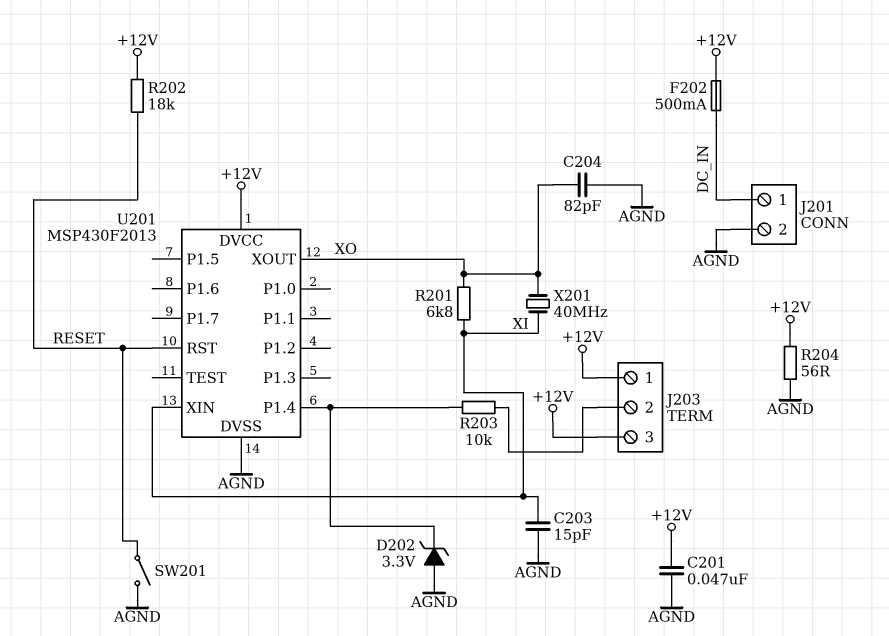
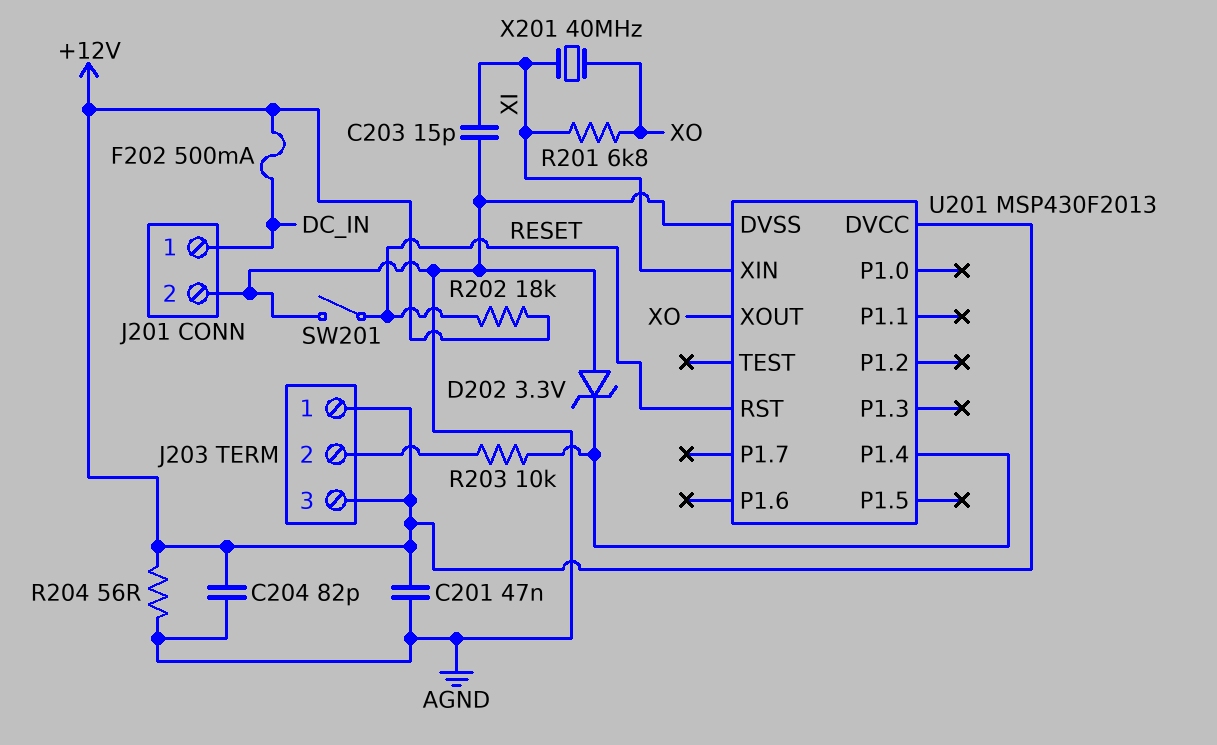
C204: 82pF (AGND, XO) -> 82pF (+12V, AGND)

